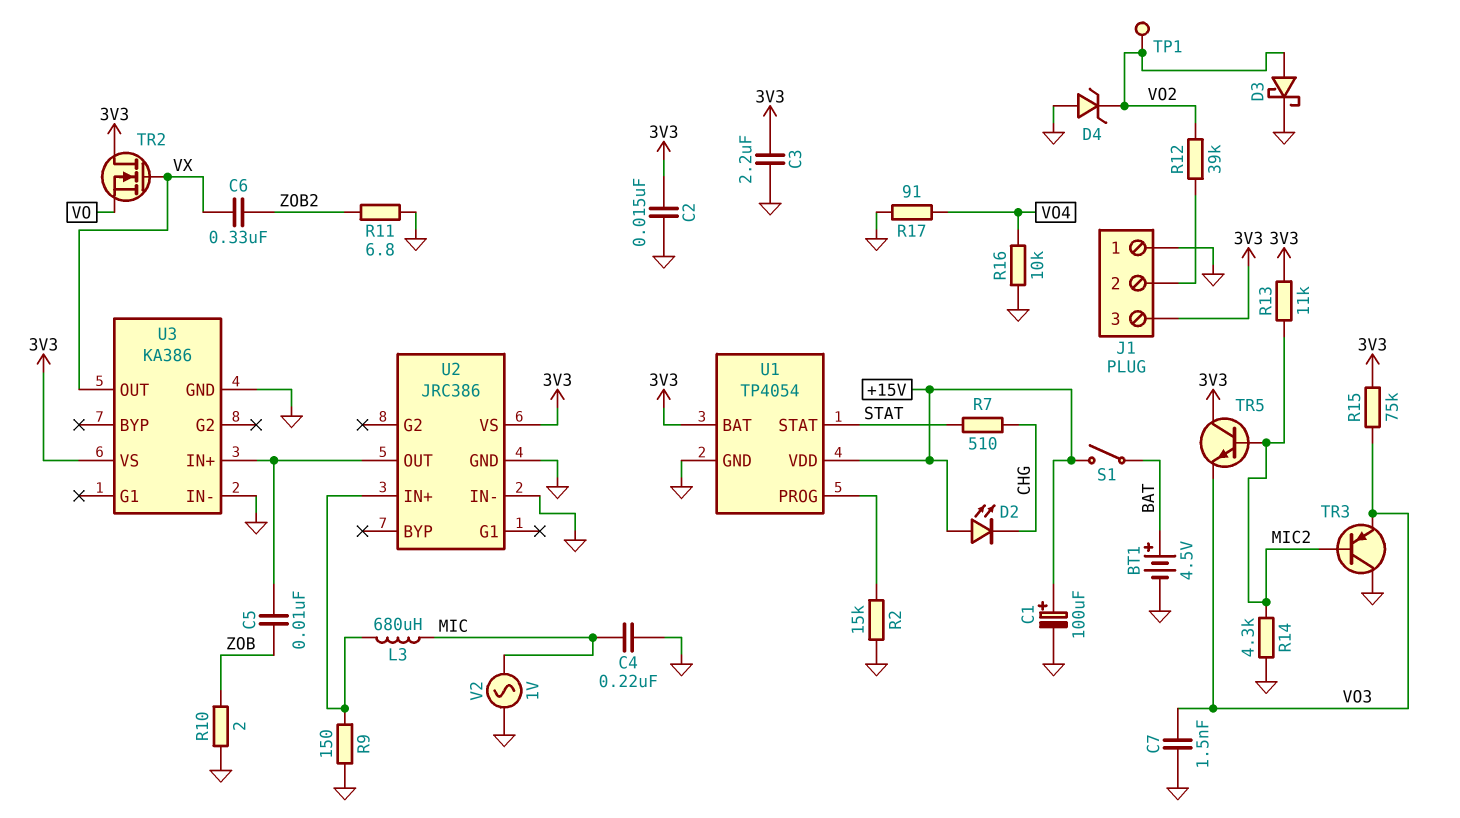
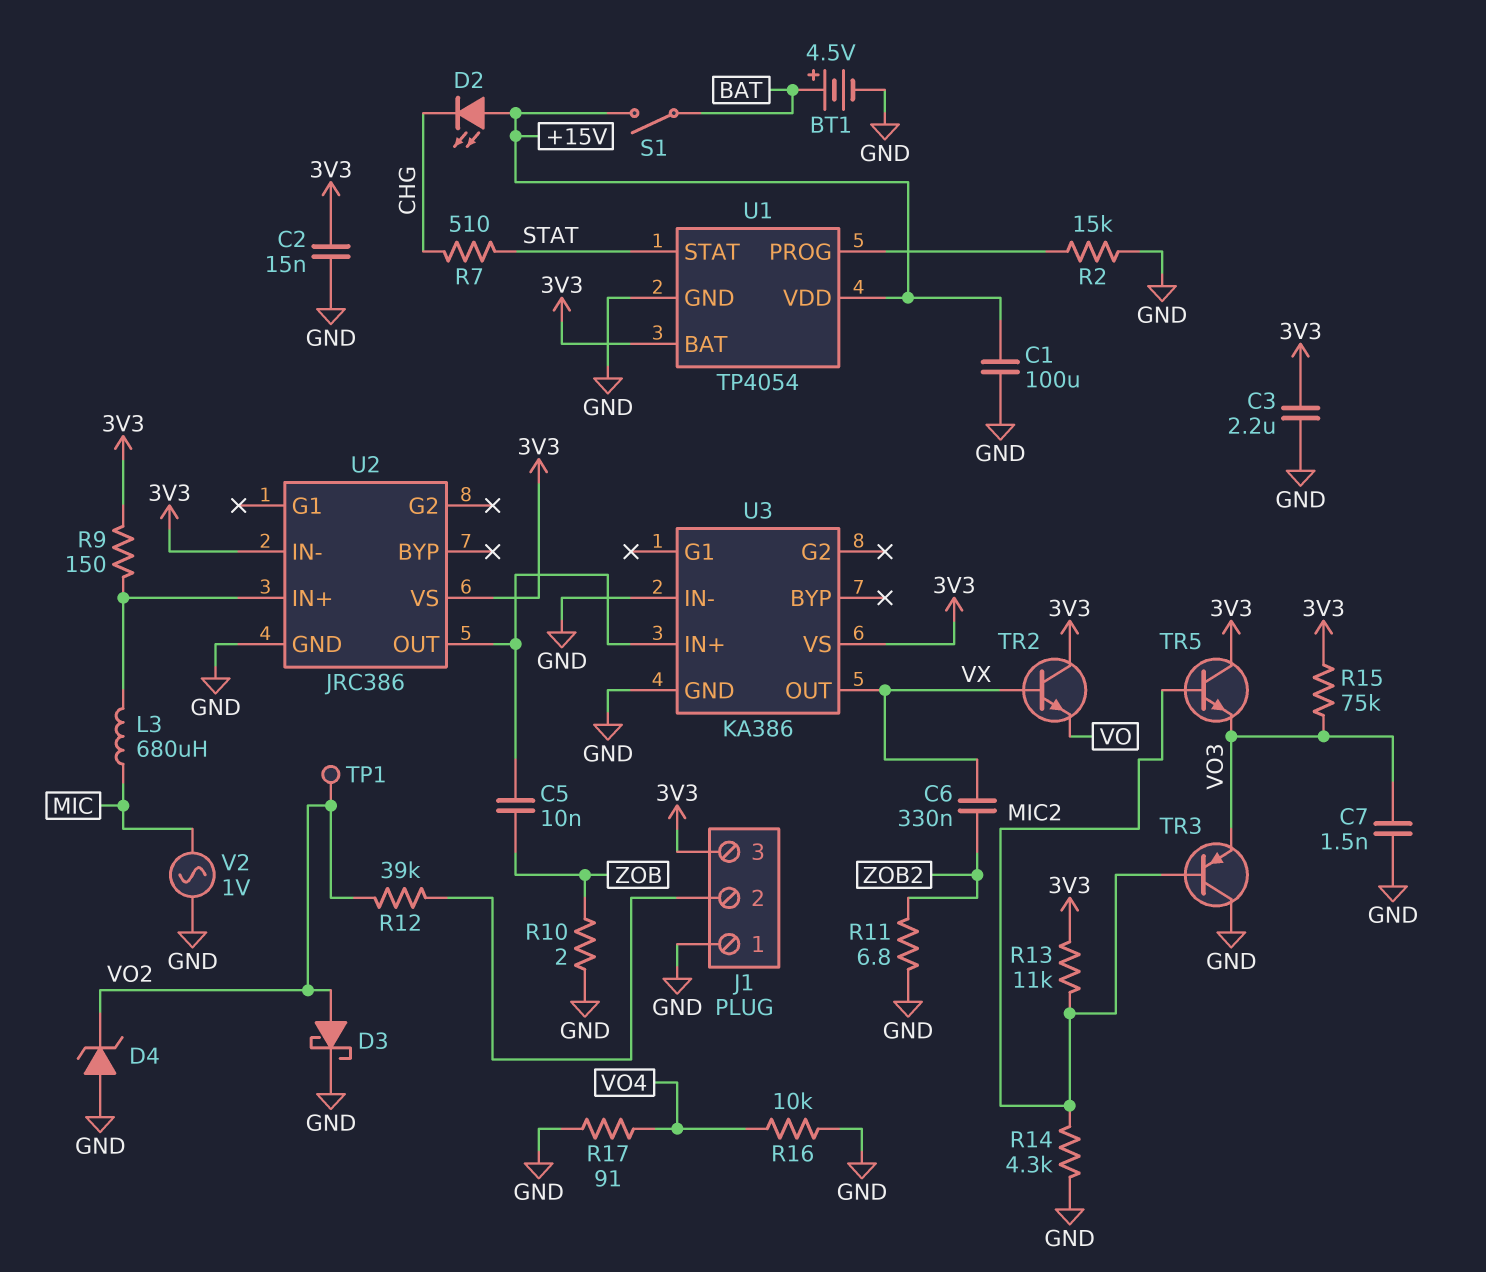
C1: 100uF (plus +15V, minus GND) -> 100uF (+15V, GND)
C4: 220nF (GND, MIC) -> none
R9: 150 (GND, U2/IN+) -> 150 (3V3, U2/IN+)
TR2: NMOS (G VX, D 3V3, S VO) -> NPN (B VX, C 3V3, E VO)
U2 pin IN-: GND -> 3V3

